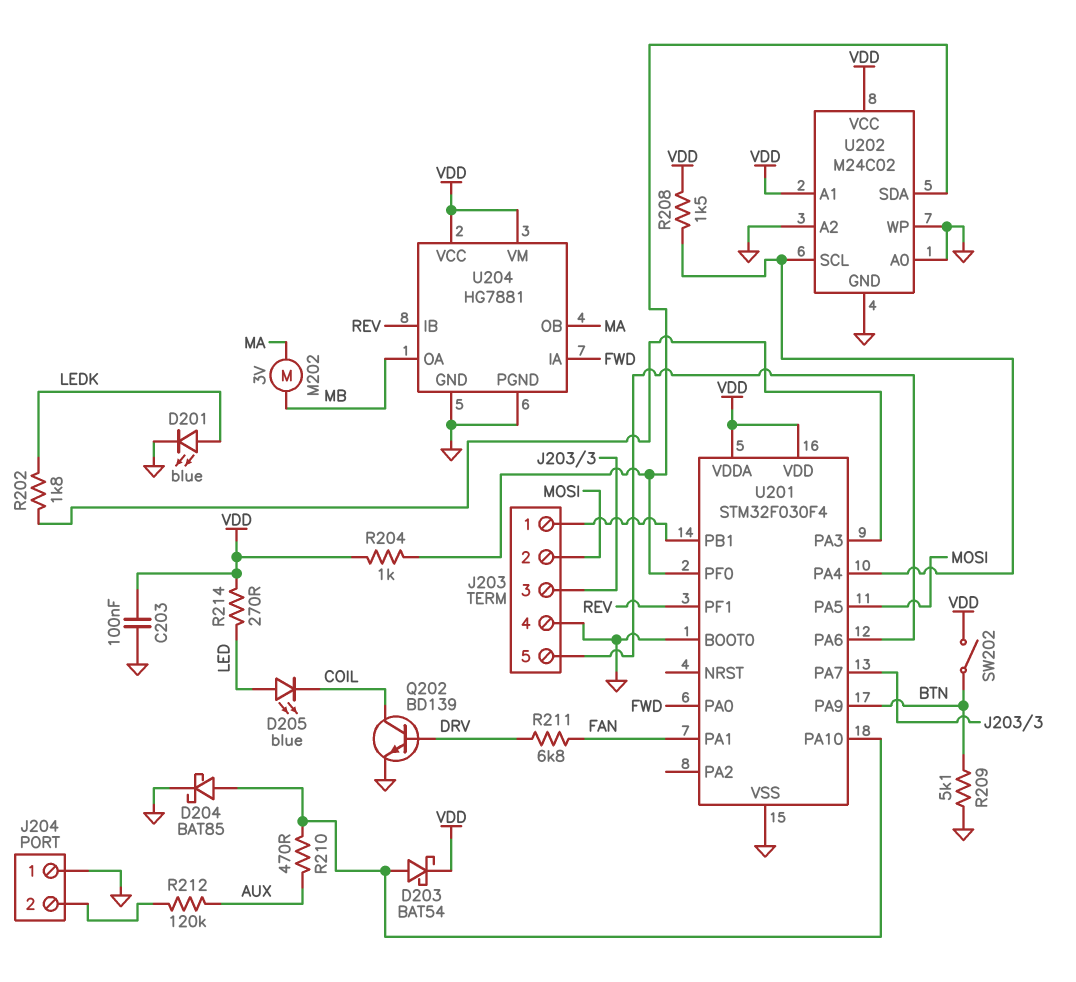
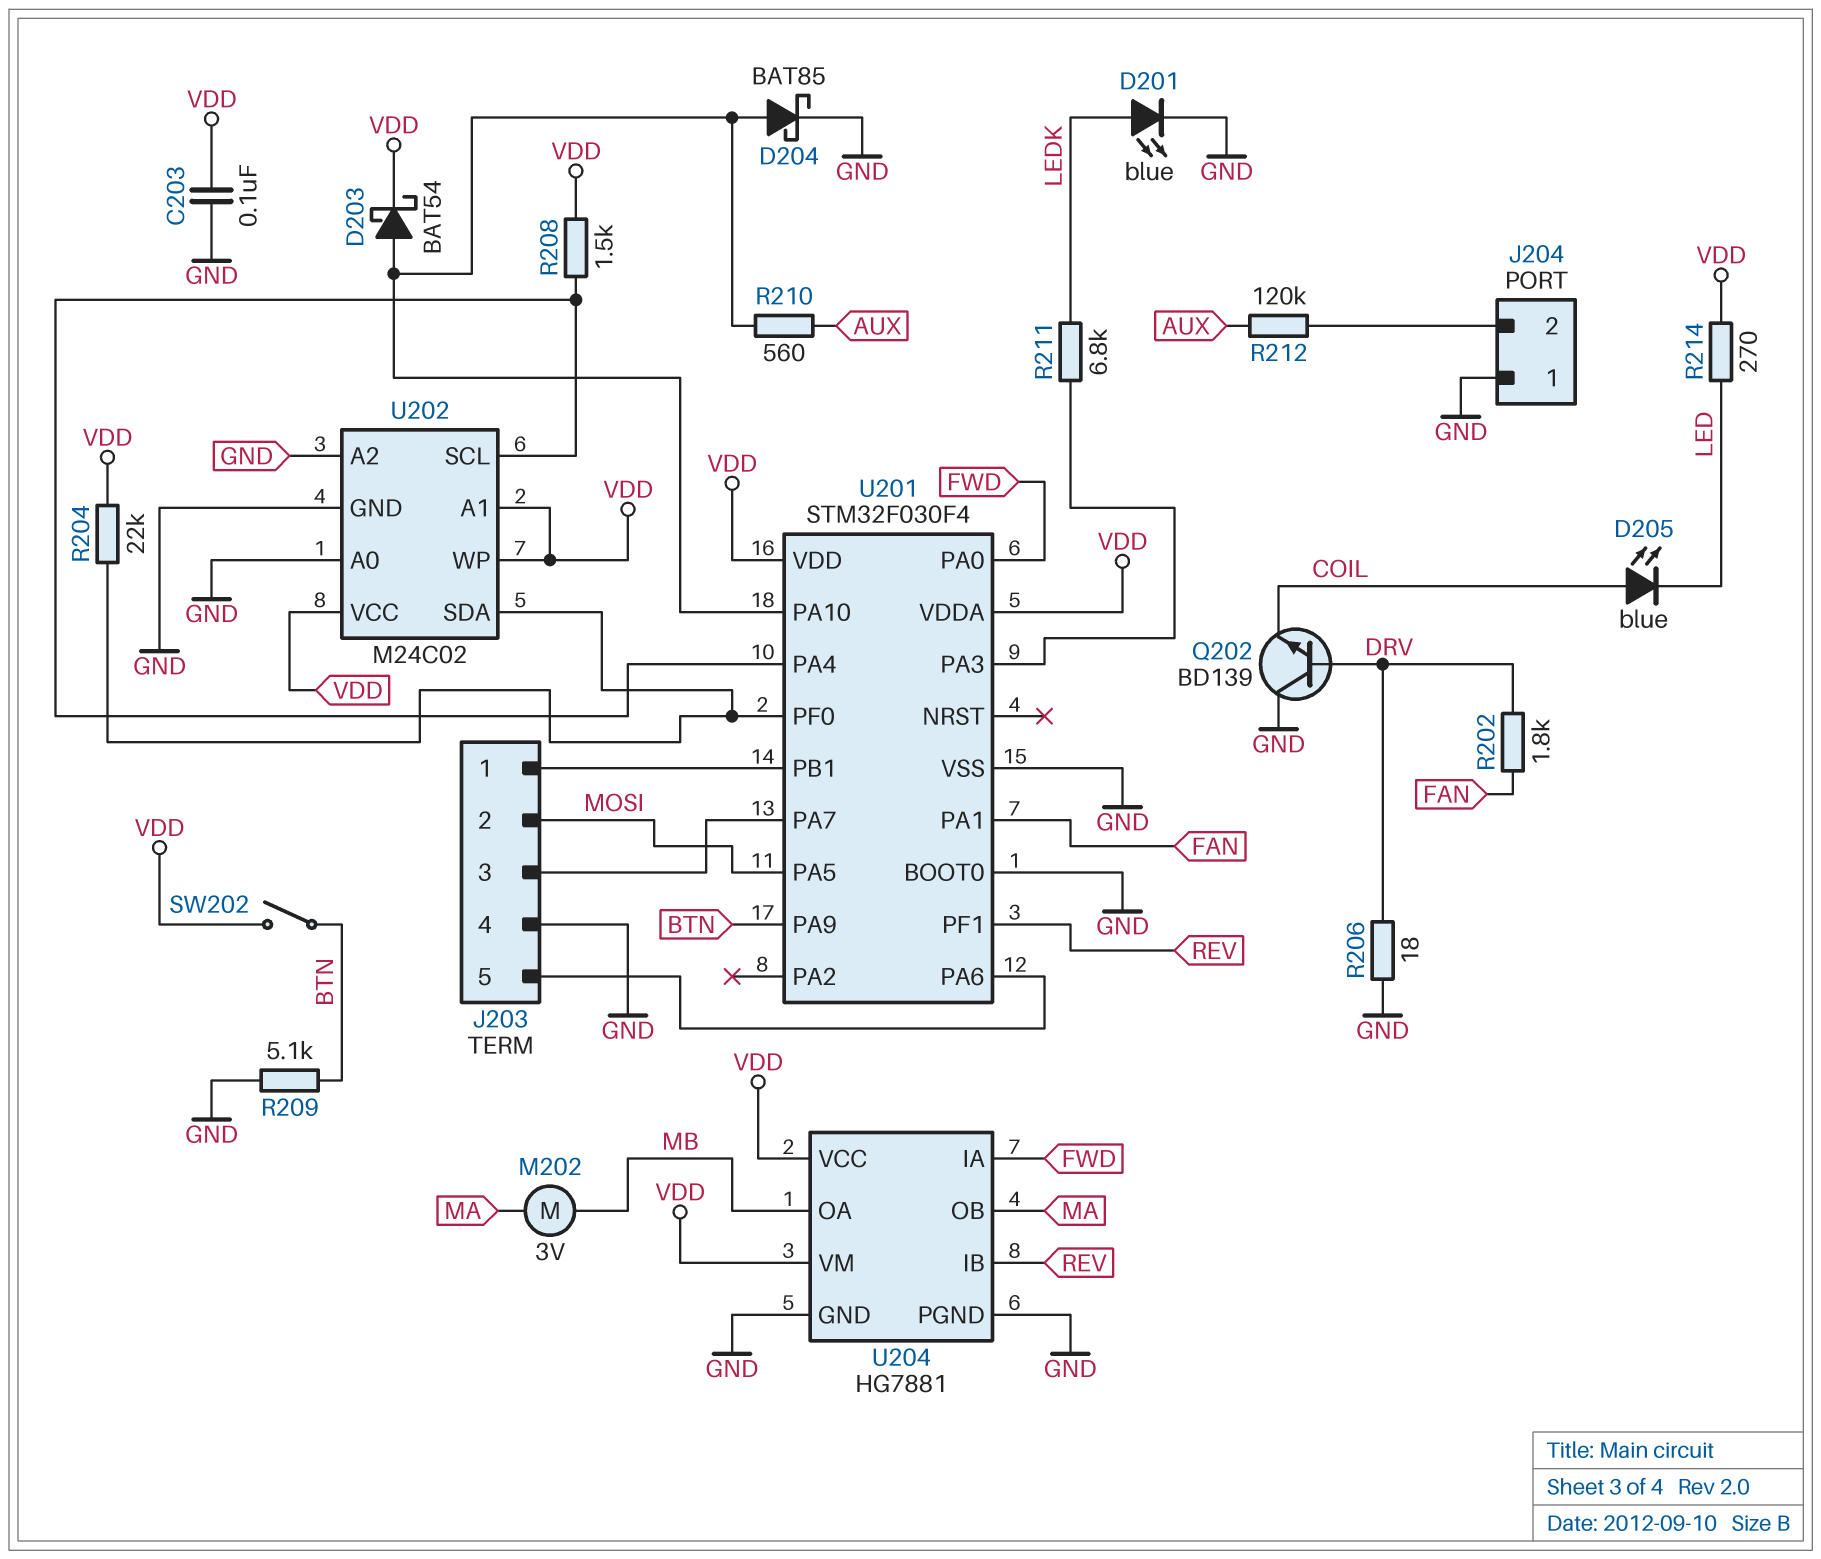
D205: LED blue (A LED, K COIL) -> LED blue (A COIL, K LED)
Q202: NPN BD139 (B DRV, C COIL, E GND) -> NPN BD139 (B DRV, C GND, E COIL)
R202: 1.8k (LEDK, U201/PA3) -> 1.8k (DRV, FAN)
R204: 1k (U201/PF0, VDD) -> 22k (U201/PF0, VDD)
R206: none -> 18 (DRV, GND)
R210: 470 (AUX, U201/PA10) -> 560 (AUX, U201/PA10)
R211: 6.8k (DRV, FAN) -> 6.8k (LEDK, U201/PA3)
U202 pin WP: GND -> VDD

